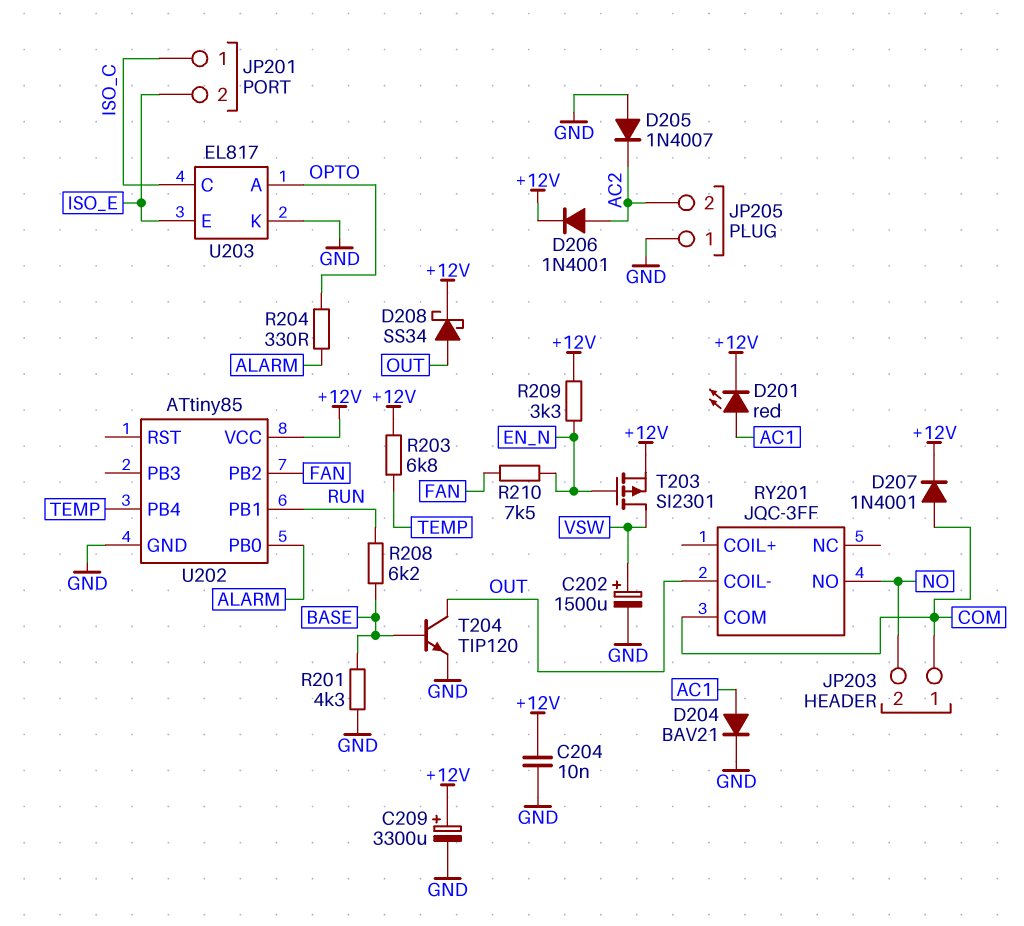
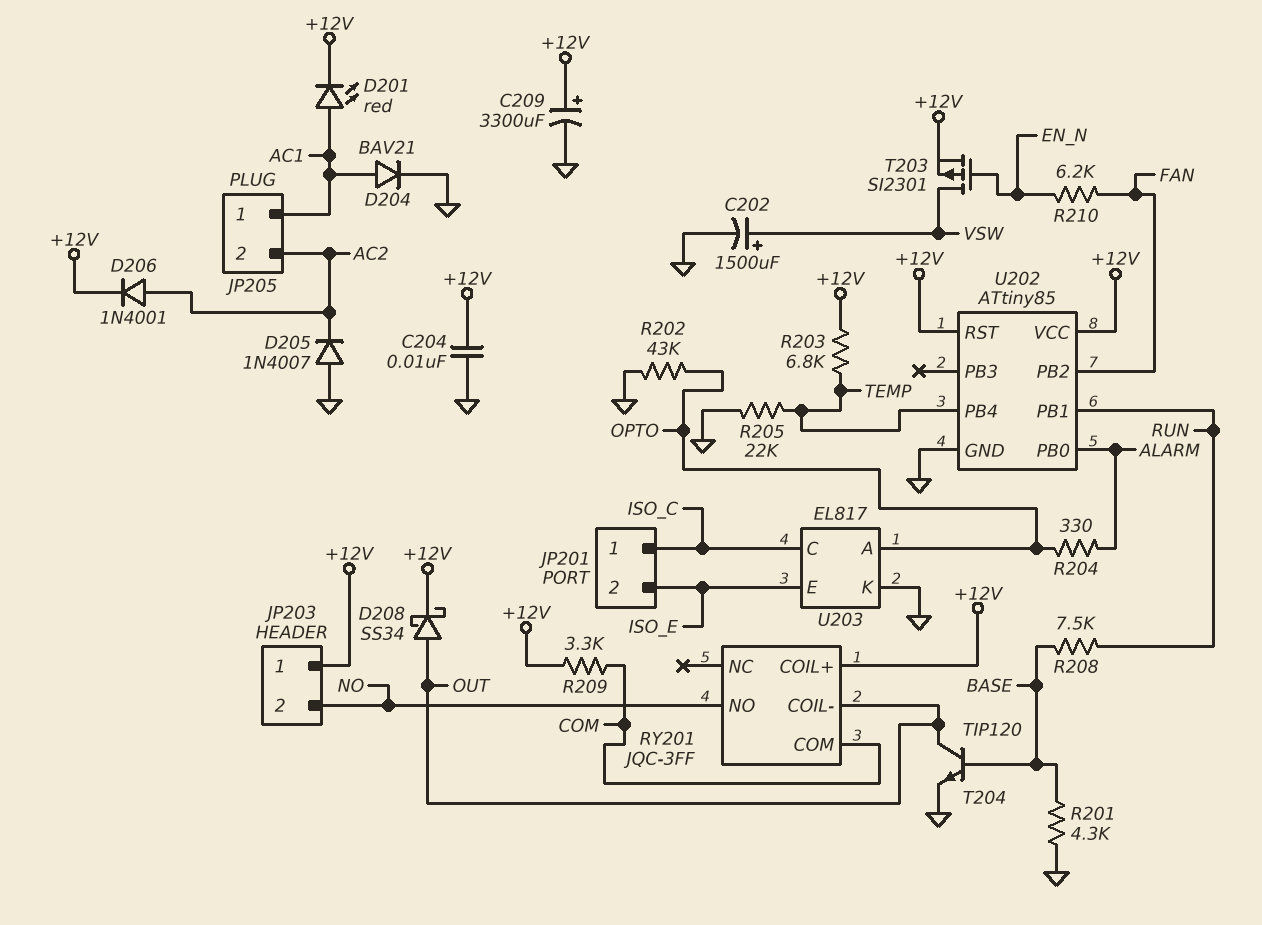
D207: diode 1N4001 (A COM, K +12V) -> none
JP203 pin 1: COM -> +12V
JP205 pin 1: GND -> AC1
R202: none -> 43k (GND, OPTO)
R205: none -> 22k (GND, TEMP)
R208: 6.2k (BASE, RUN) -> 7.5k (BASE, RUN)
R209: 3.3k (+12V, EN_N) -> 3.3k (+12V, COM)
R210: 7.5k (EN_N, FAN) -> 6.2k (EN_N, FAN)
RY201 pin COIL+: none -> +12V
U202 pin RST: none -> +12V

